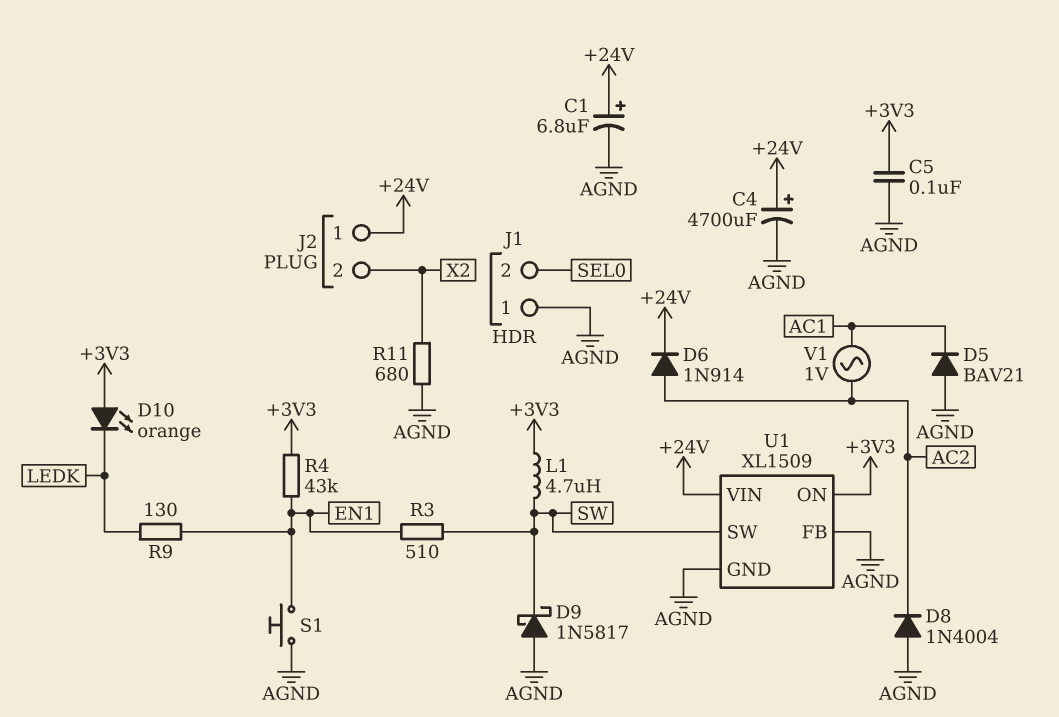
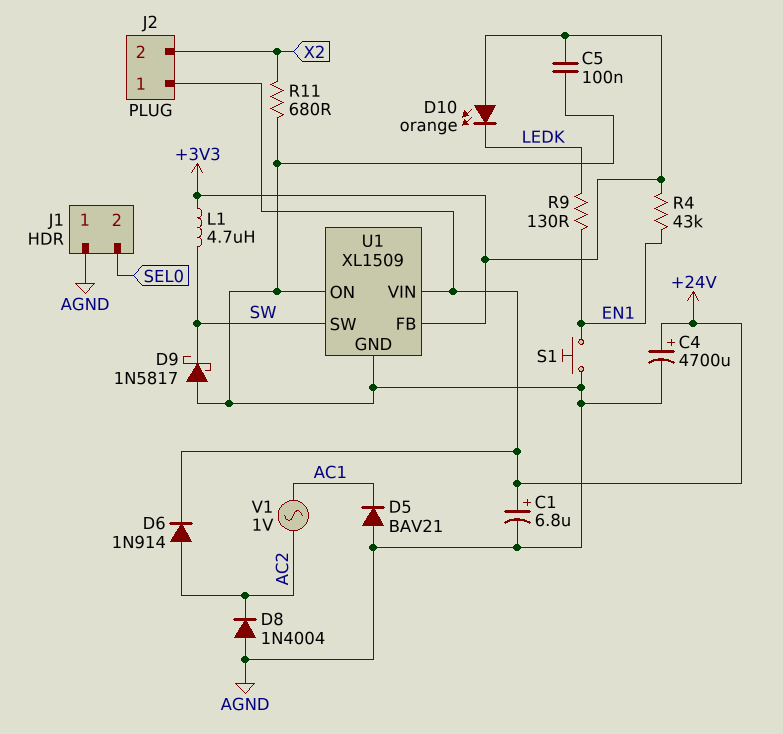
R3: 510 (EN1, SW) -> none
U1 pin FB: AGND -> +3V3
U1 pin ON: +3V3 -> AGND

